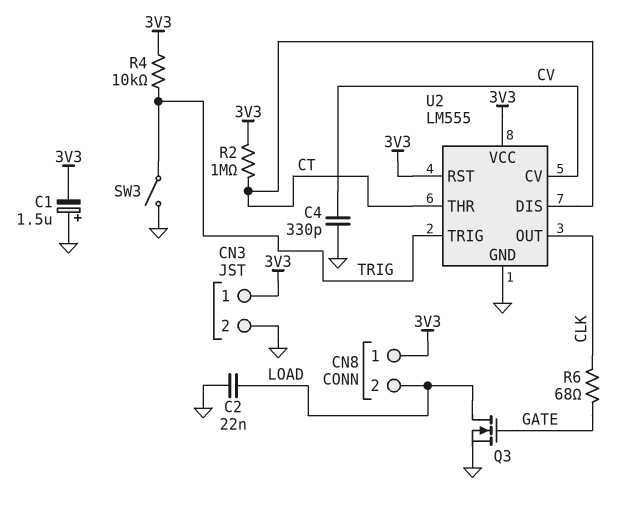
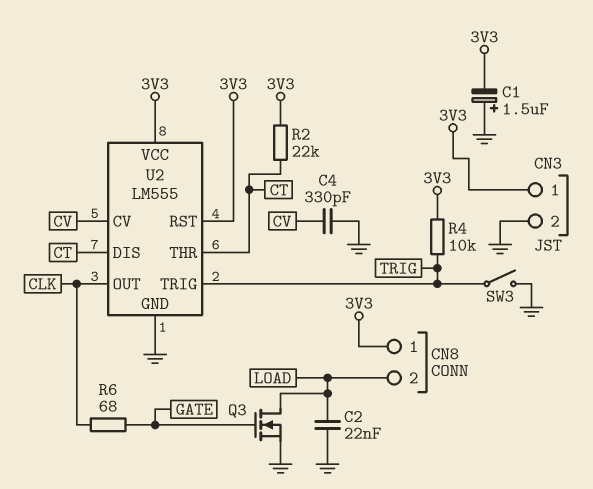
R2: 1M (3V3, CT) -> 22k (3V3, CT)

